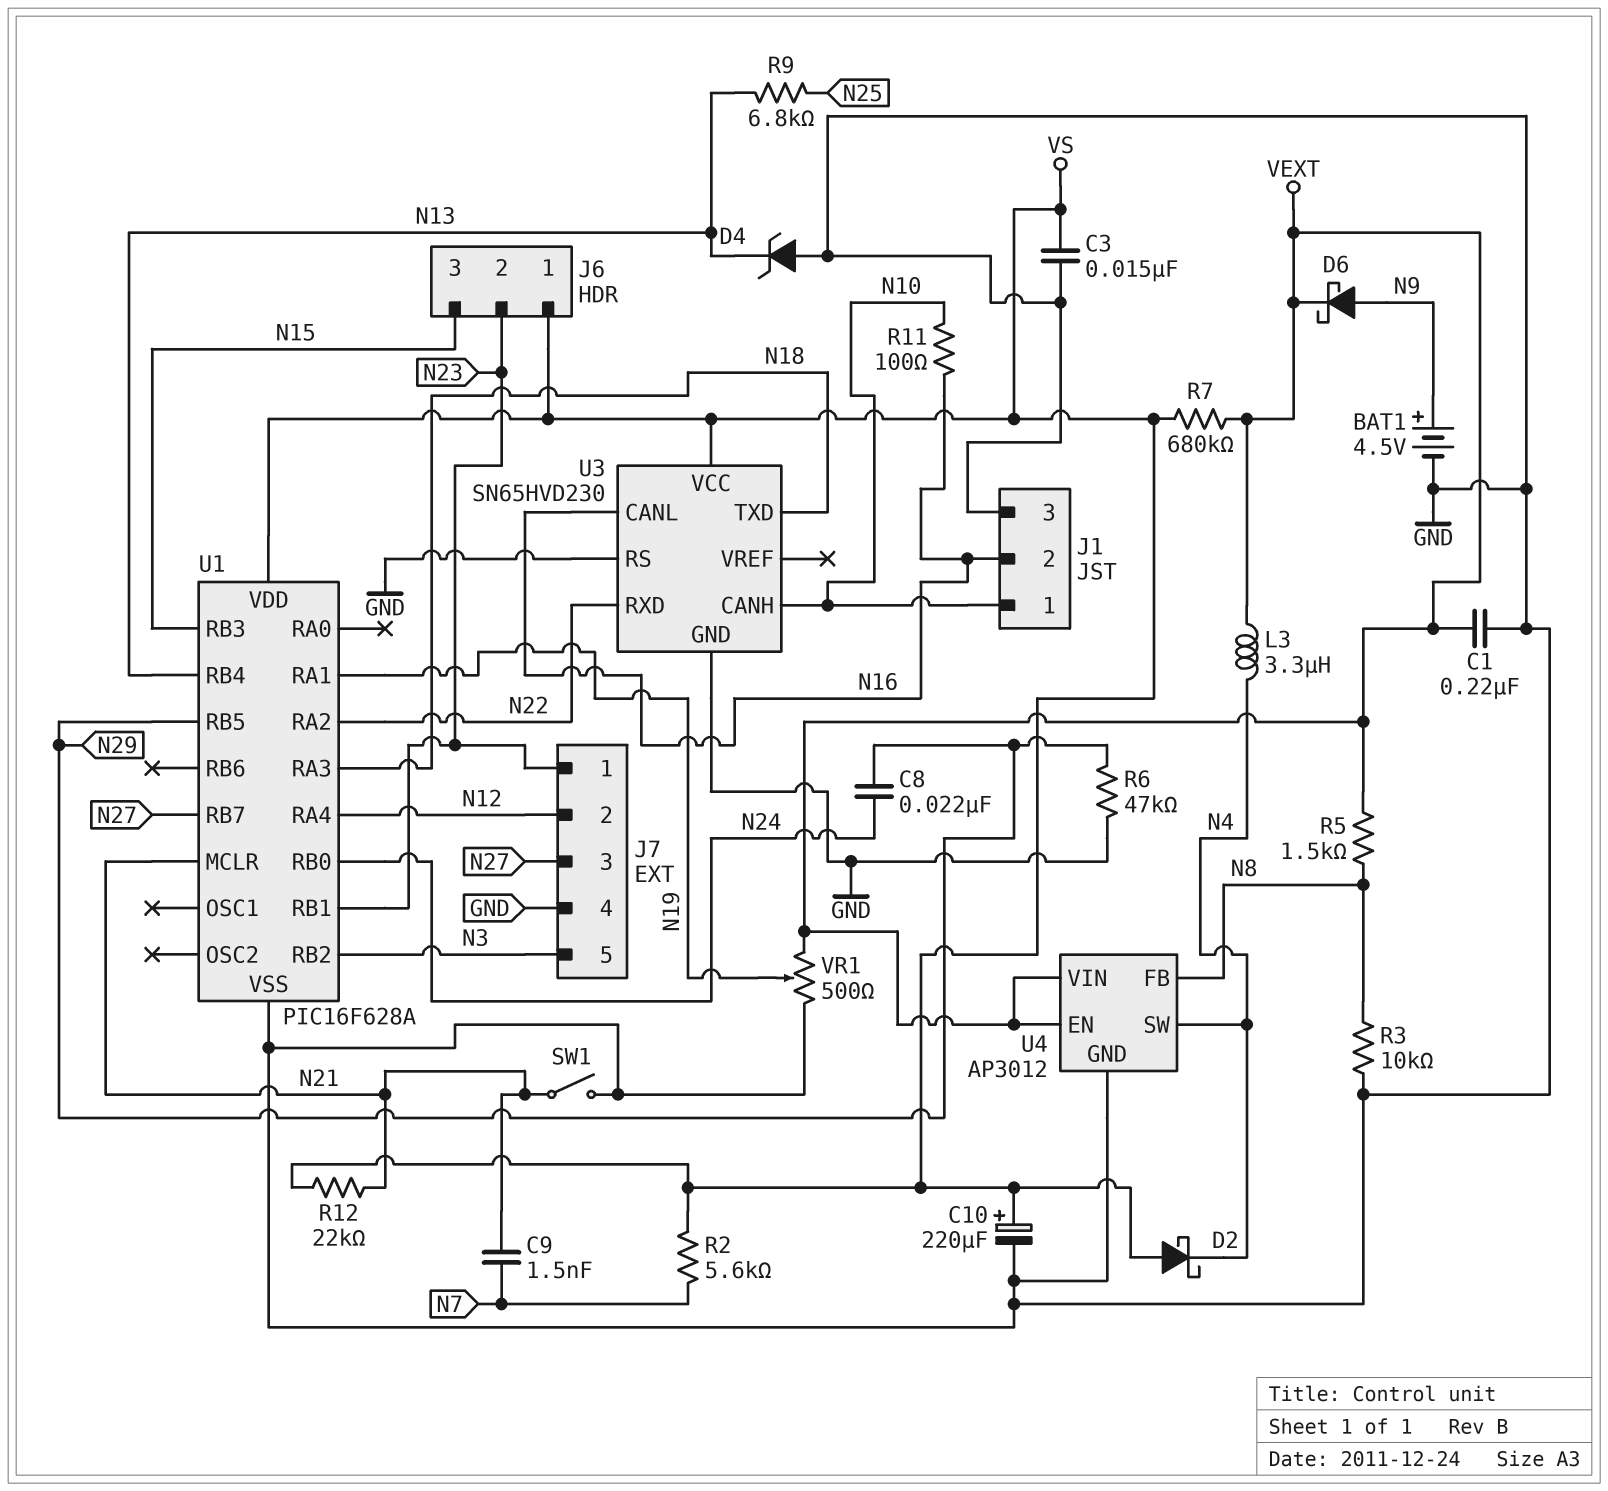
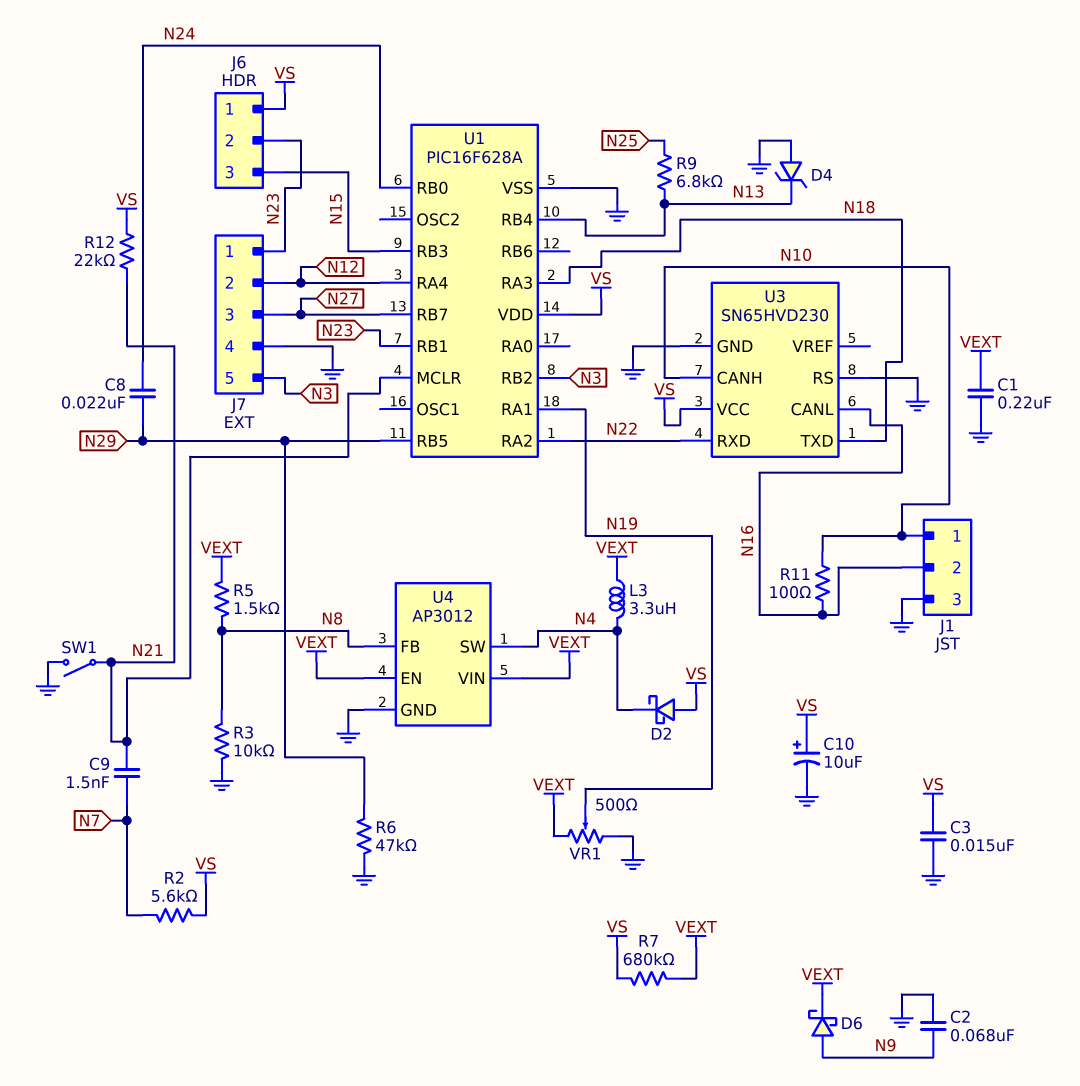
BAT1: 4.5V (plus N9, minus GND) -> none
C2: none -> 68nF (GND, N9)
C10: 220uF (plus VS, minus GND) -> 10uF (plus VS, minus GND)

